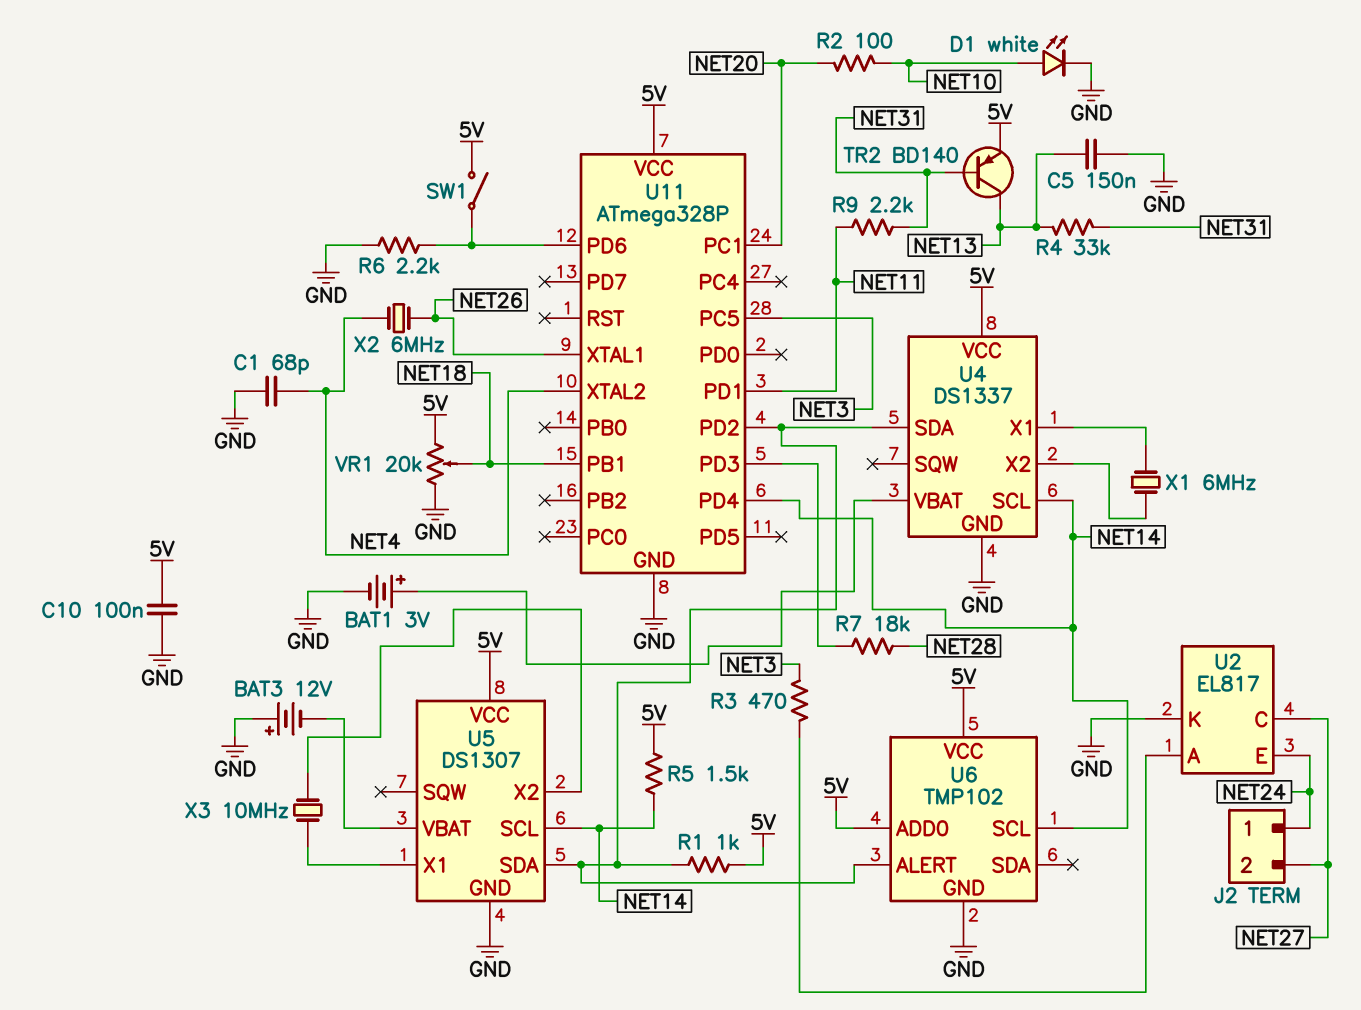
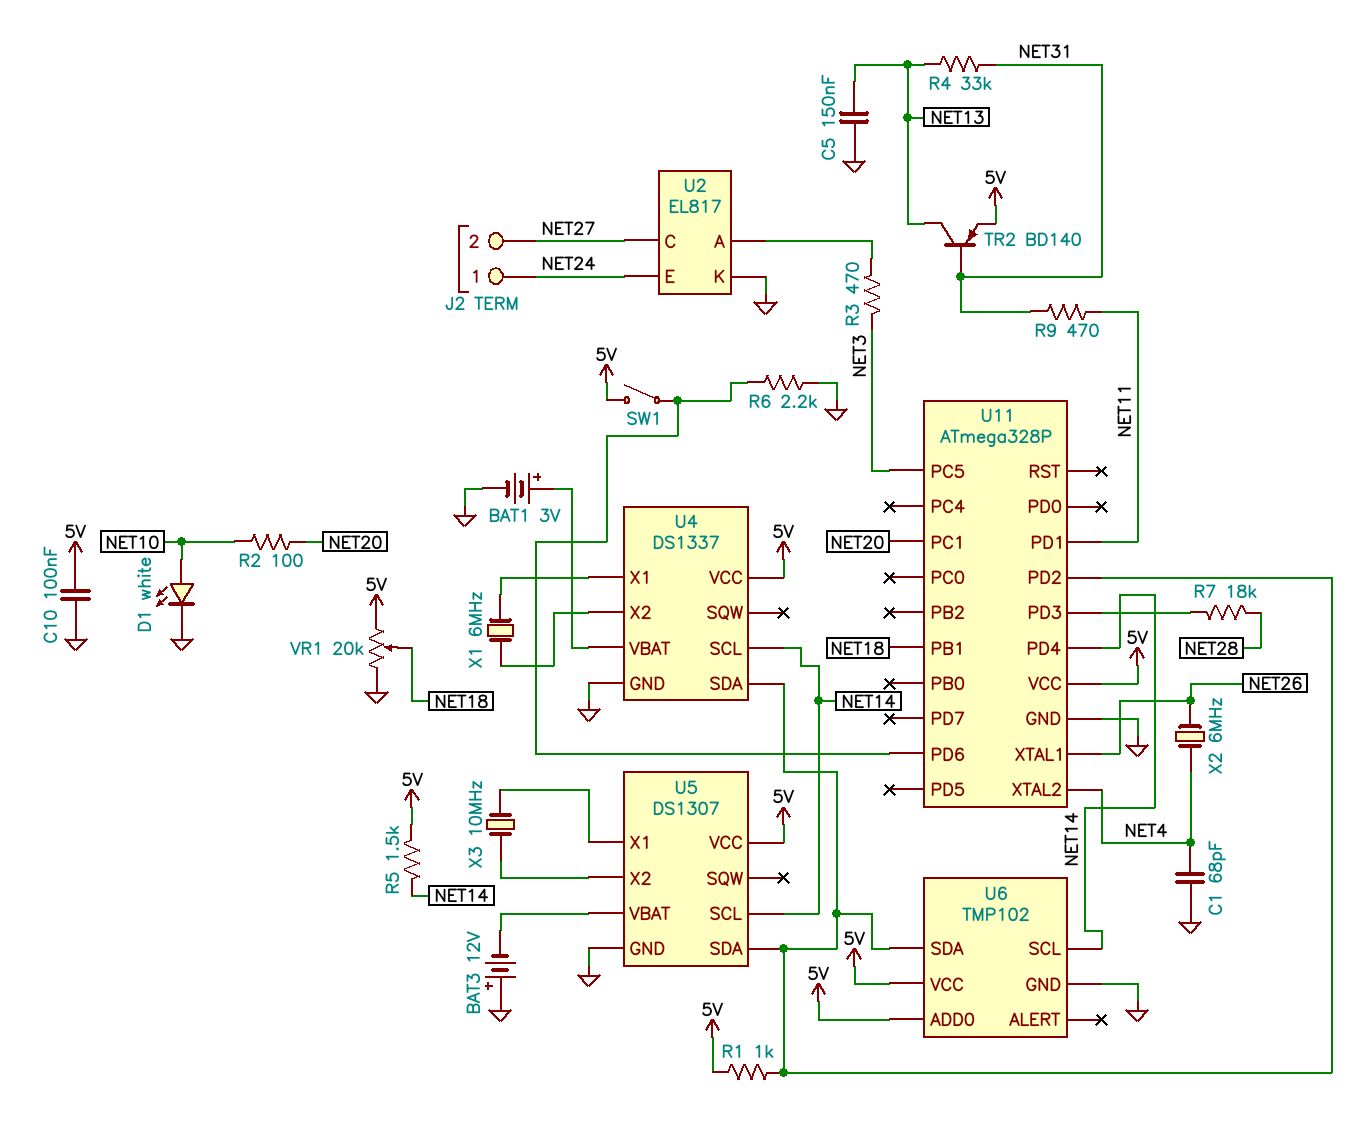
R9: 2.2k (NET11, NET31) -> 470 (NET11, NET31)
U6 pin ALERT: U4/SDA -> none
U6 pin SDA: none -> U4/SDA

